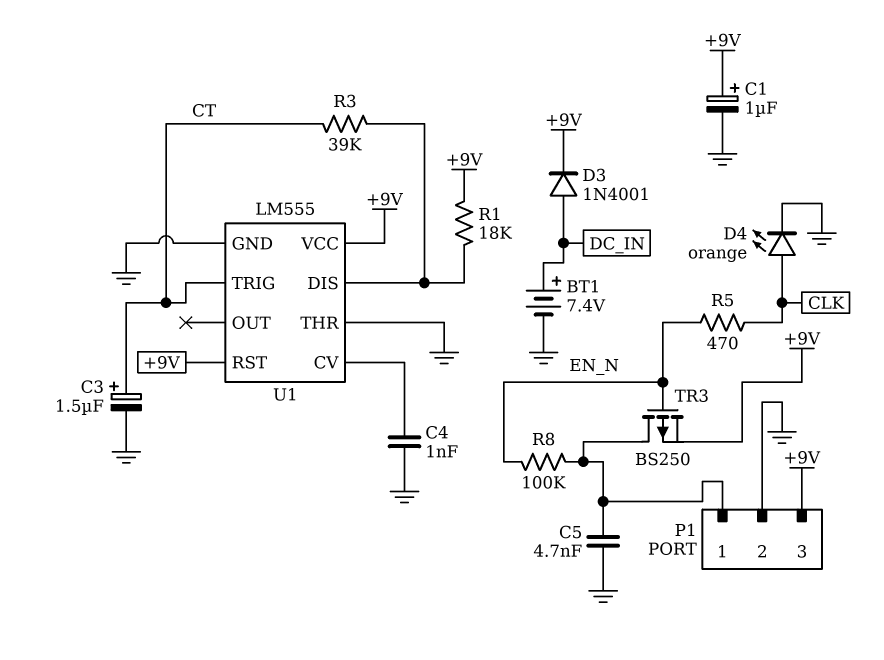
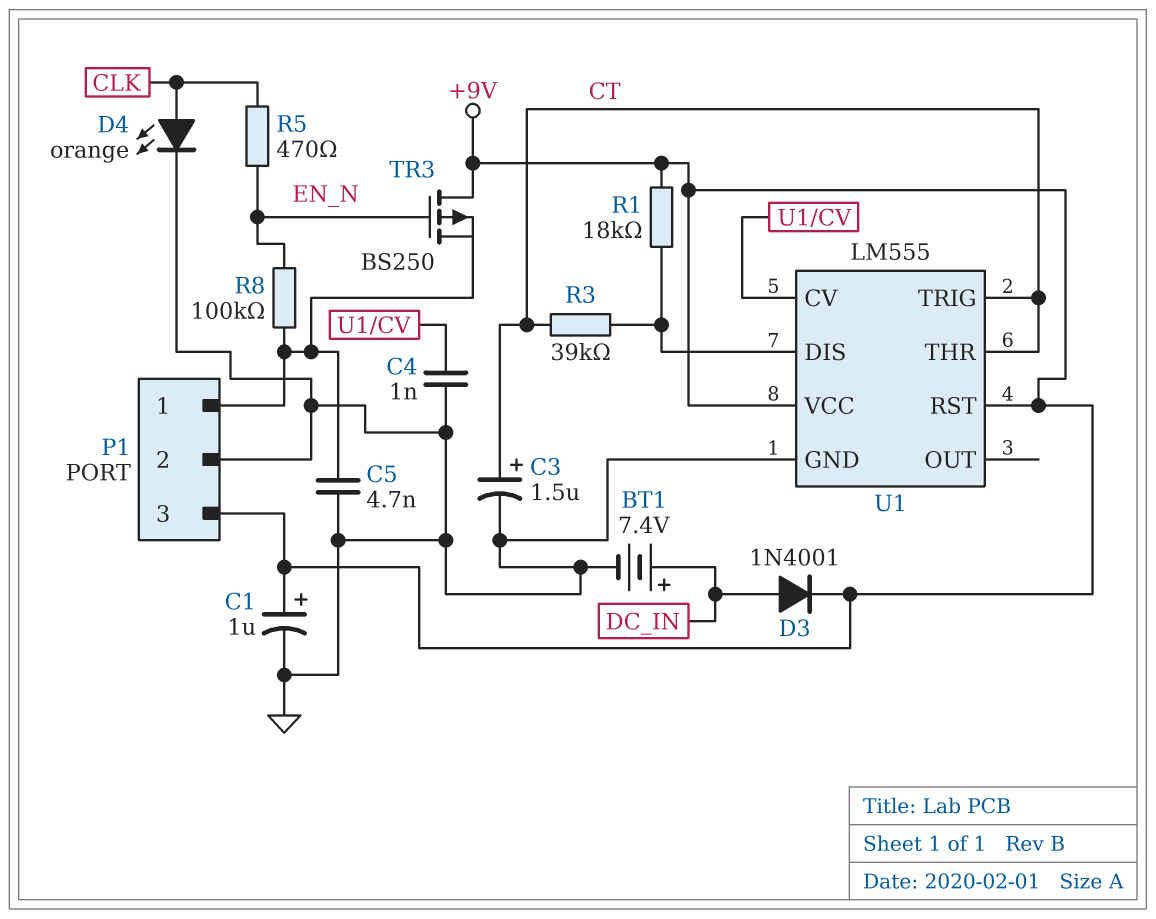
TR3: PMOS BS250 (G EN_N, D P1/1, S +9V) -> PMOS BS250 (G EN_N, D +9V, S P1/1)
U1 pin THR: GND -> CT

